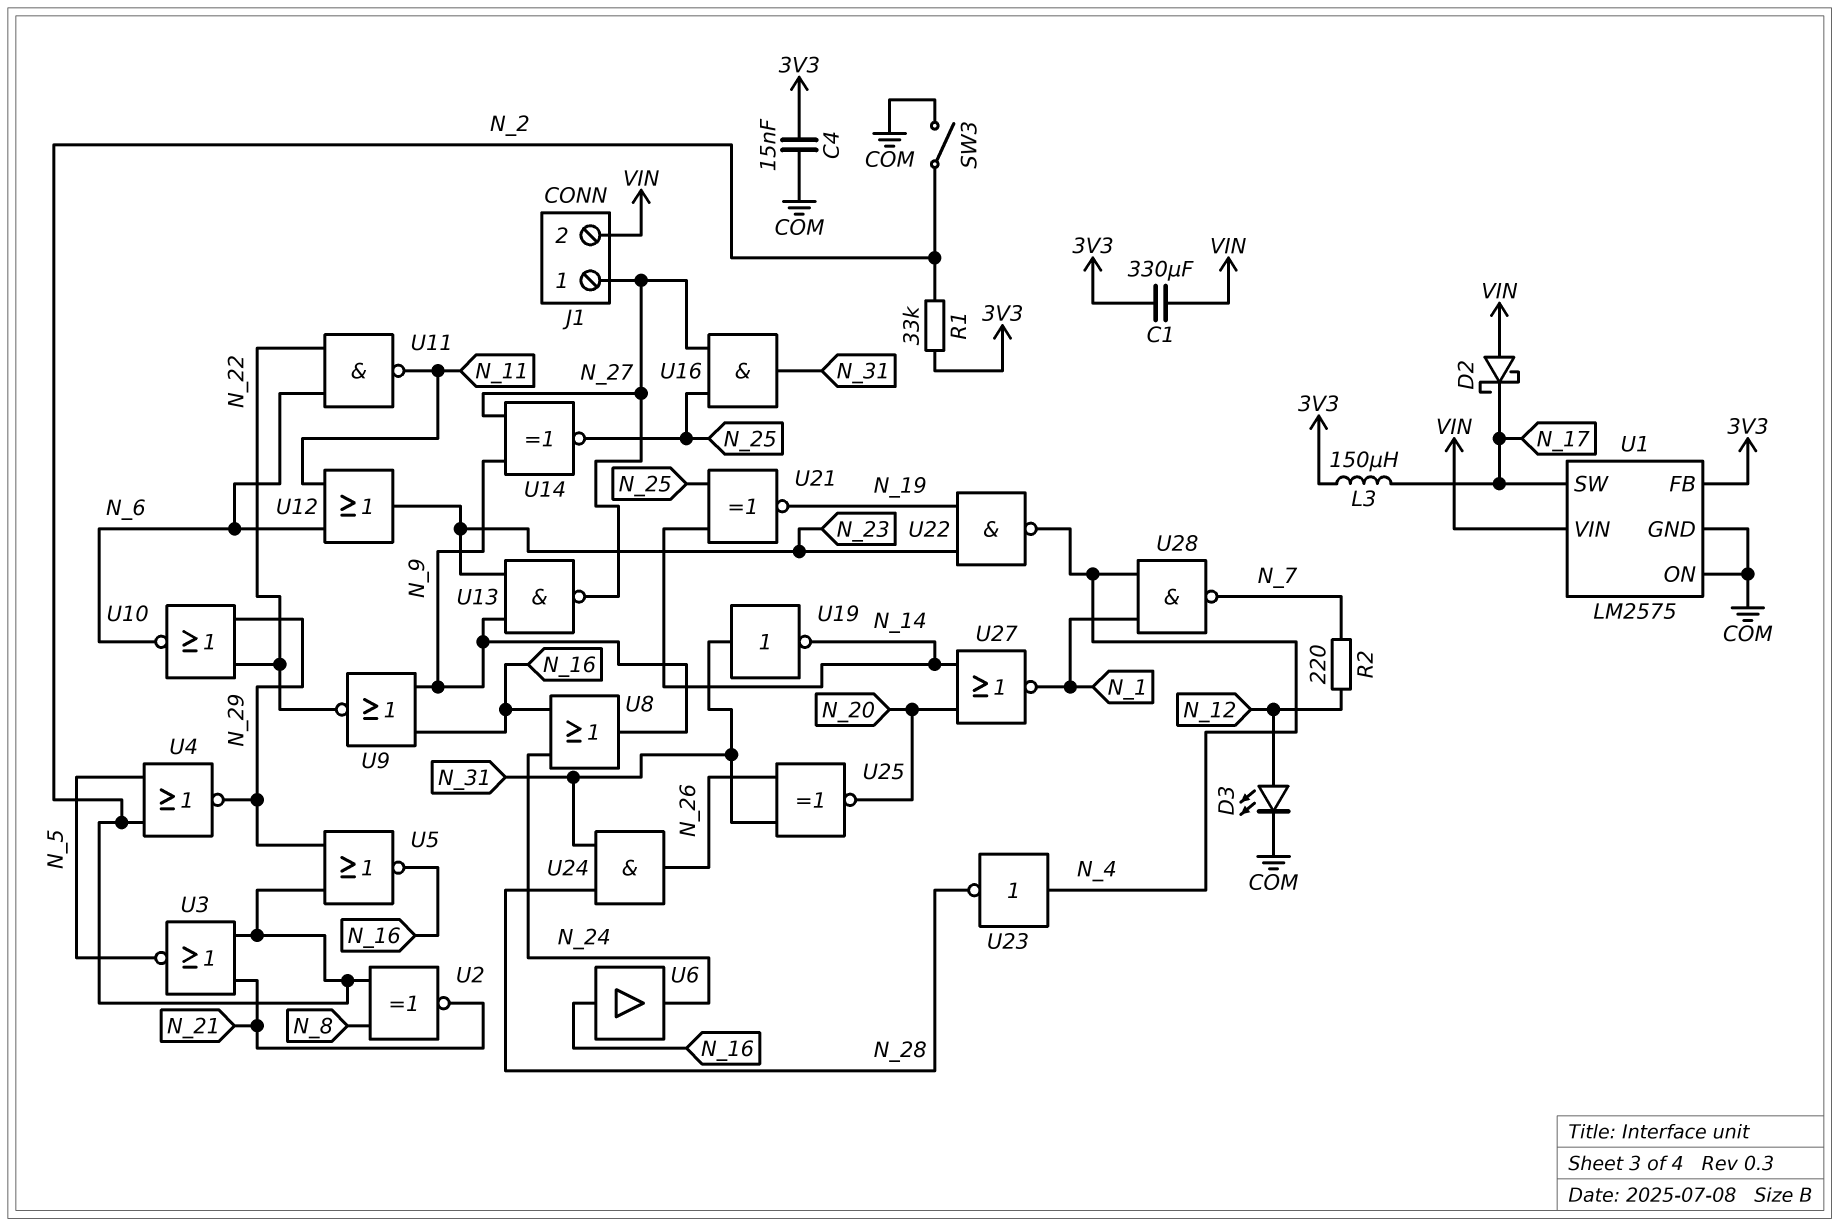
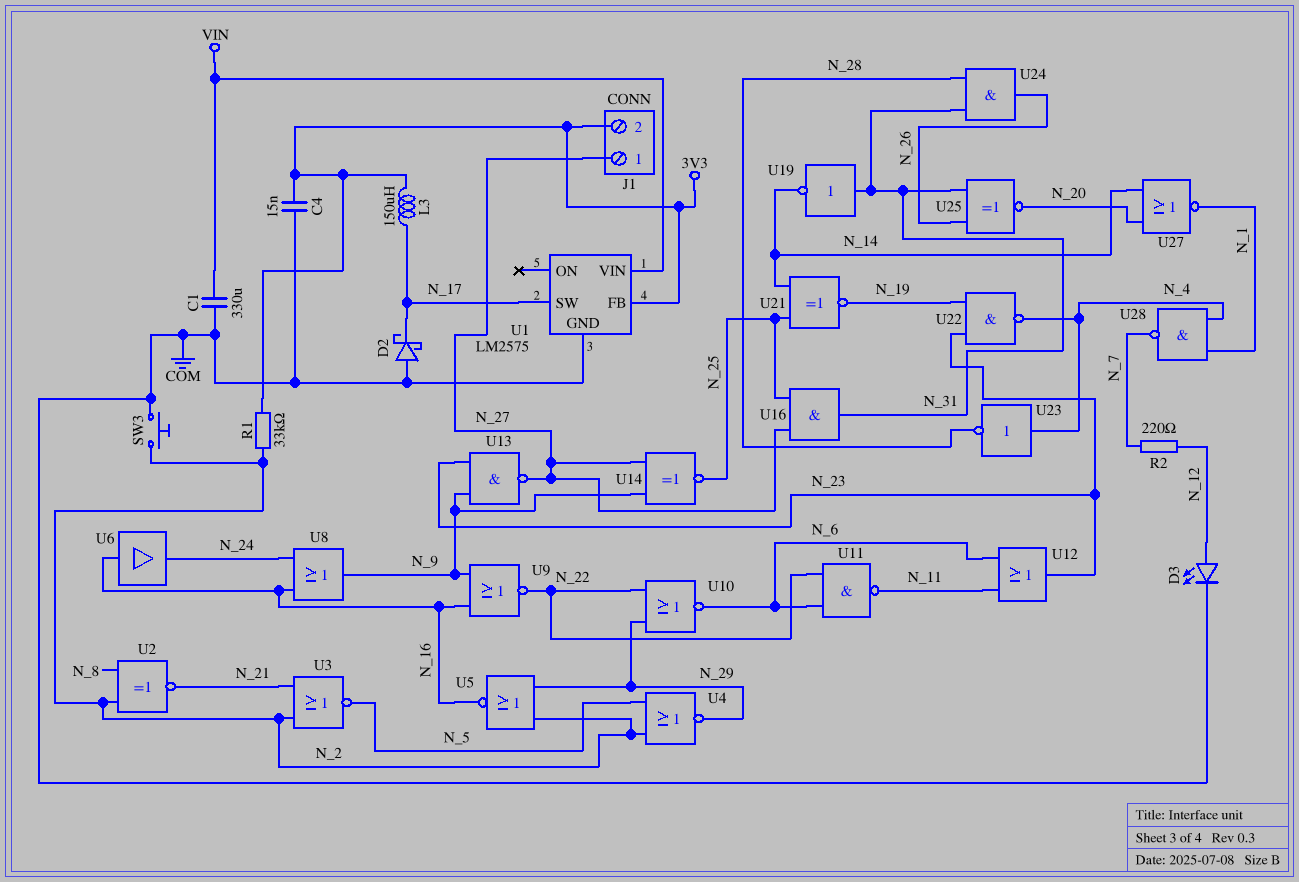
C1: 330uF (3V3, VIN) -> 330uF (COM, VIN)
D2: schottky (A VIN, K N_17) -> schottky (A COM, K N_17)
J1 pin 2: VIN -> 3V3
SW3: switch (COM, N_2) -> button (COM, N_2)
U1 pin ON: COM -> none

